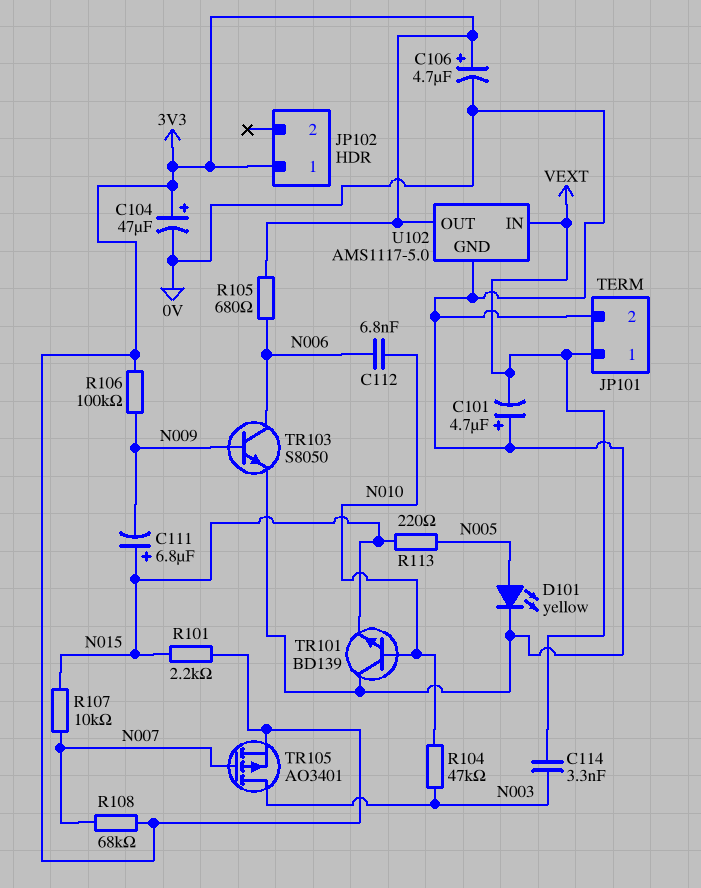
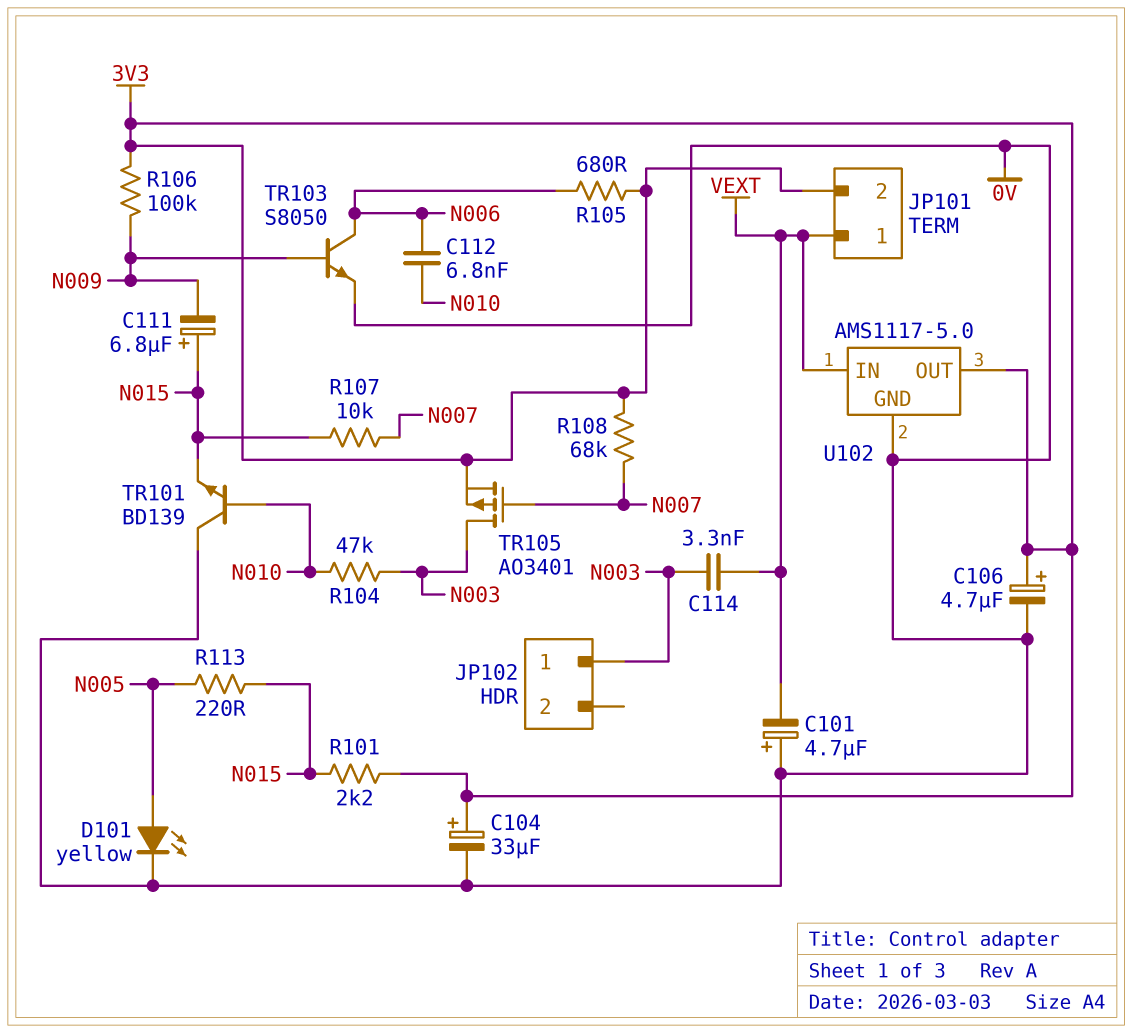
C104: 47uF (plus 3V3, minus 0V) -> 33uF (plus 3V3, minus 0V)
JP101 pin 2: 0V -> 3V3
JP102 pin 1: 3V3 -> N003

